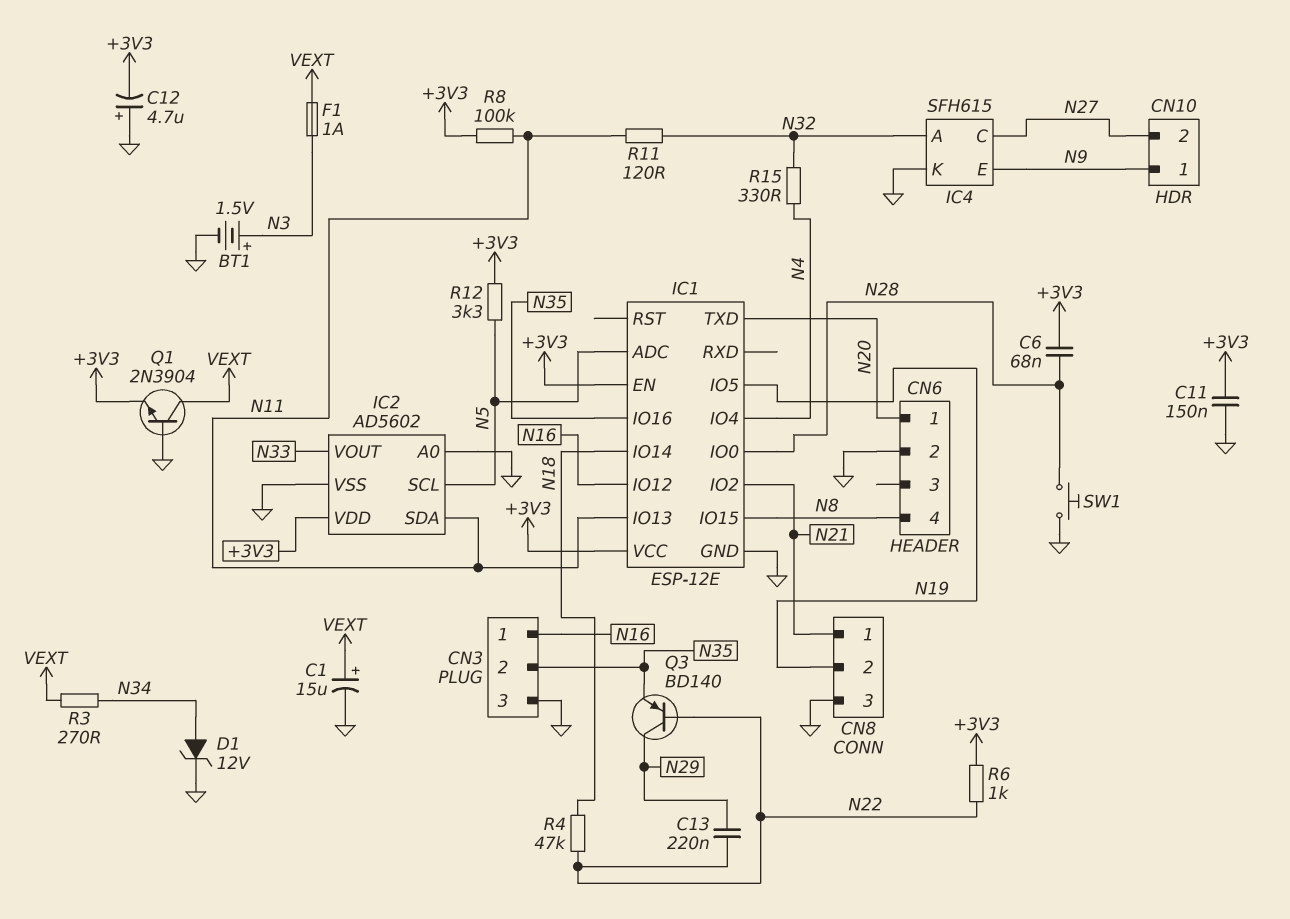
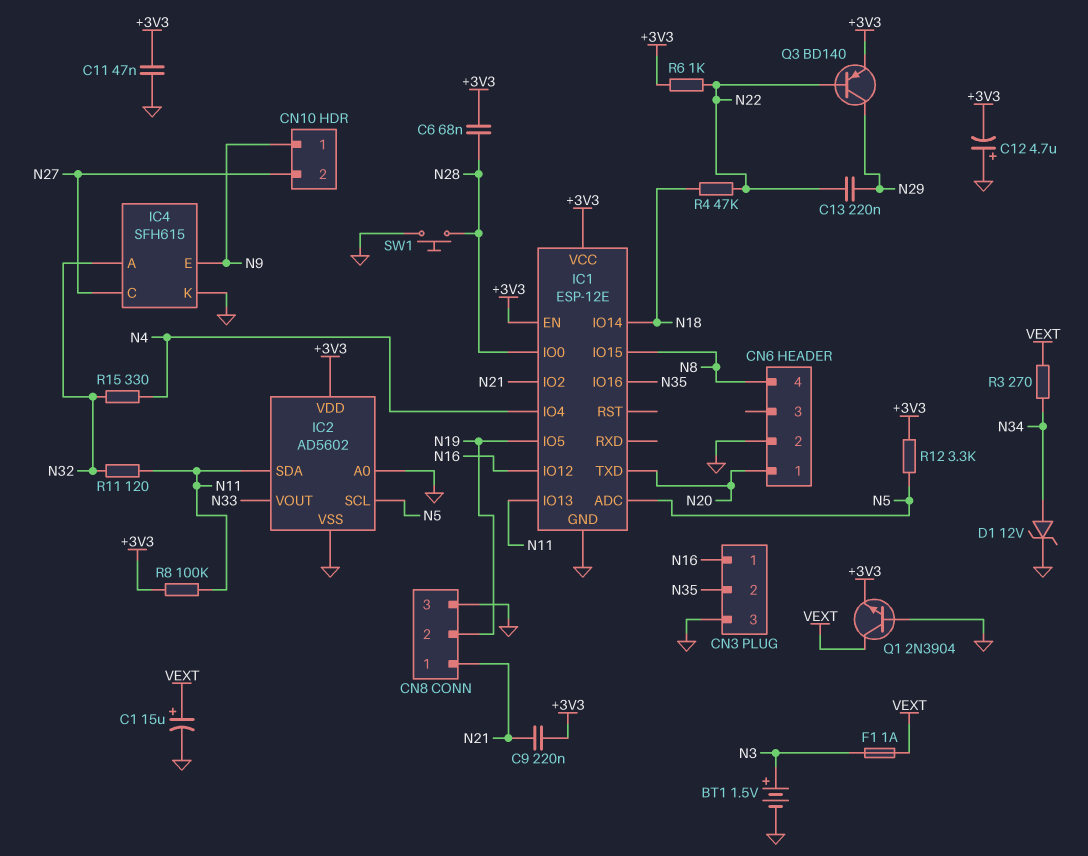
C9: none -> 220nF (+3V3, N21)
C11: 150nF (+3V3, GND) -> 47nF (+3V3, GND)
Q3: PNP BD140 (B N22, C N29, E N35) -> PNP BD140 (B N22, C N29, E +3V3)

